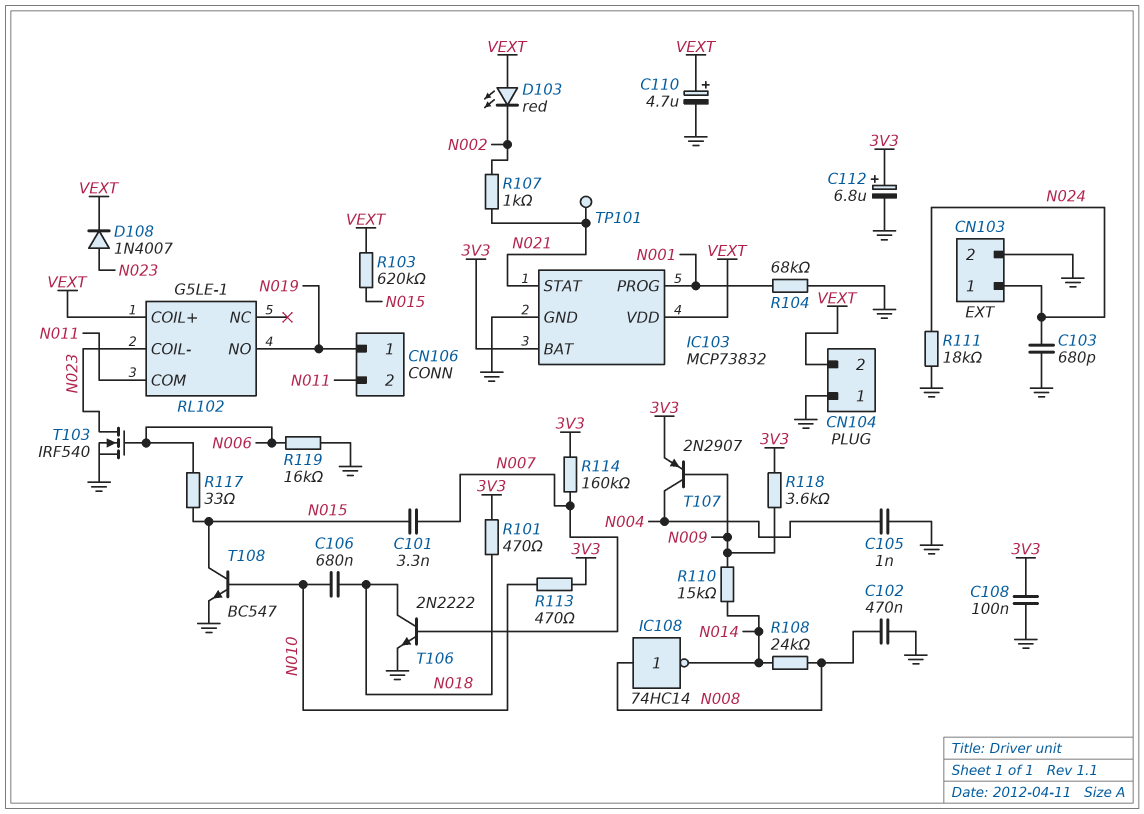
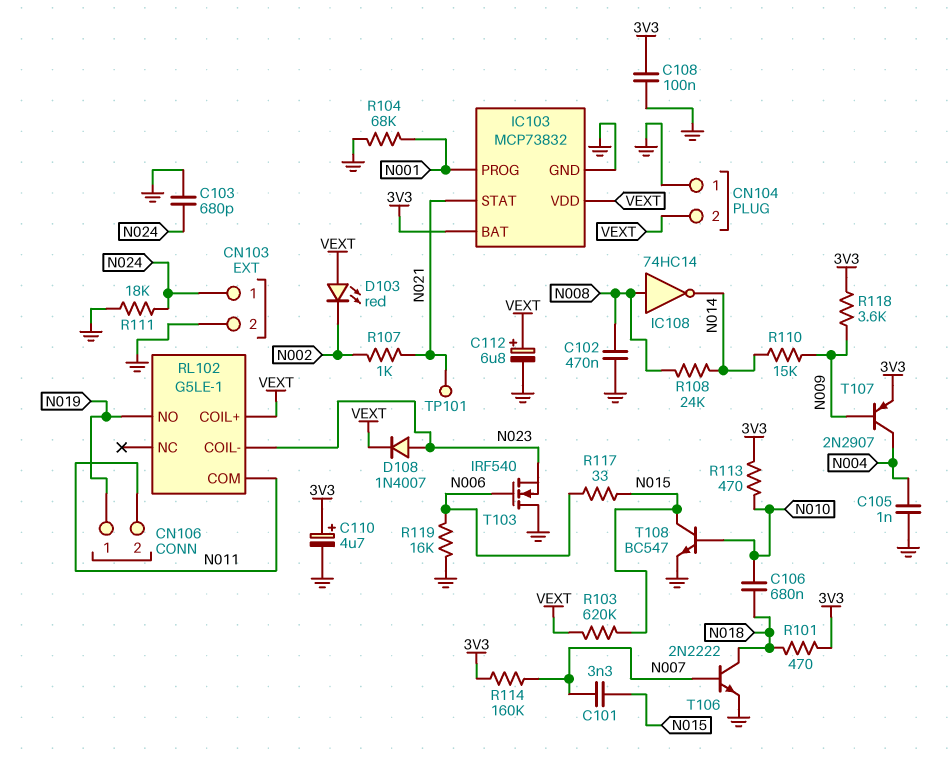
C110: 4.7uF (plus VEXT, minus GND) -> 4.7uF (plus 3V3, minus GND)
C112: 6.8uF (plus 3V3, minus GND) -> 6.8uF (plus VEXT, minus GND)
T103: NMOS IRF540 (G N006, D N023, S GND) -> NMOS IRF540 (G N006, D GND, S N023)

